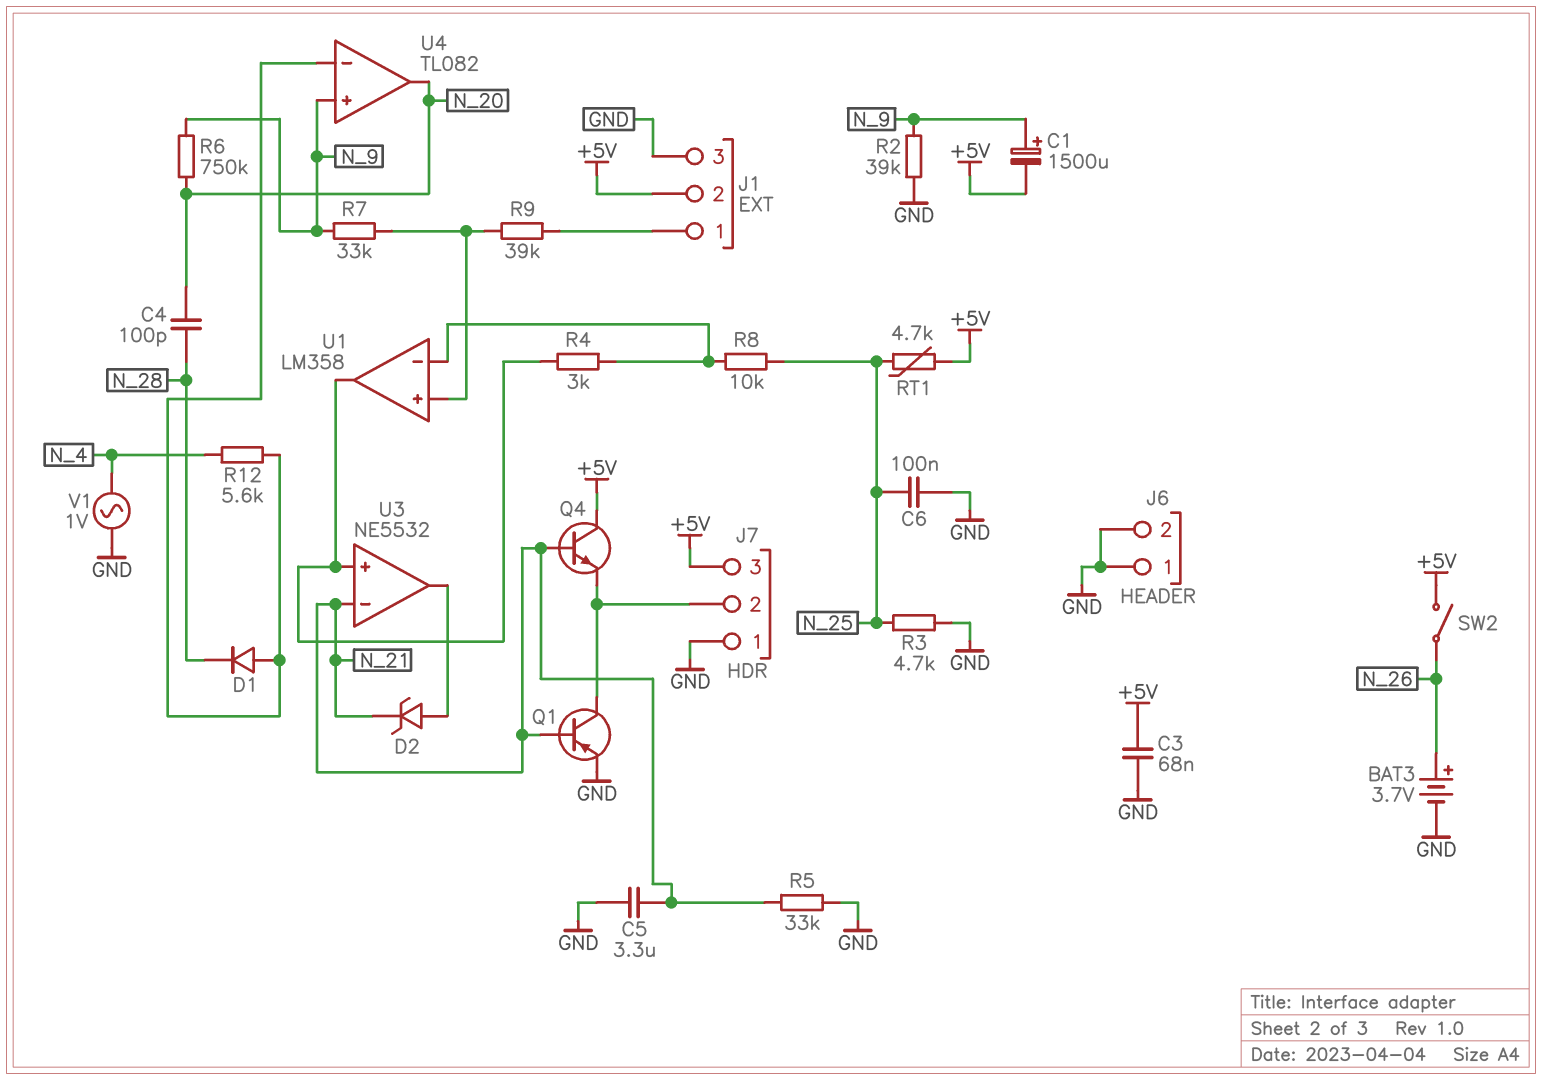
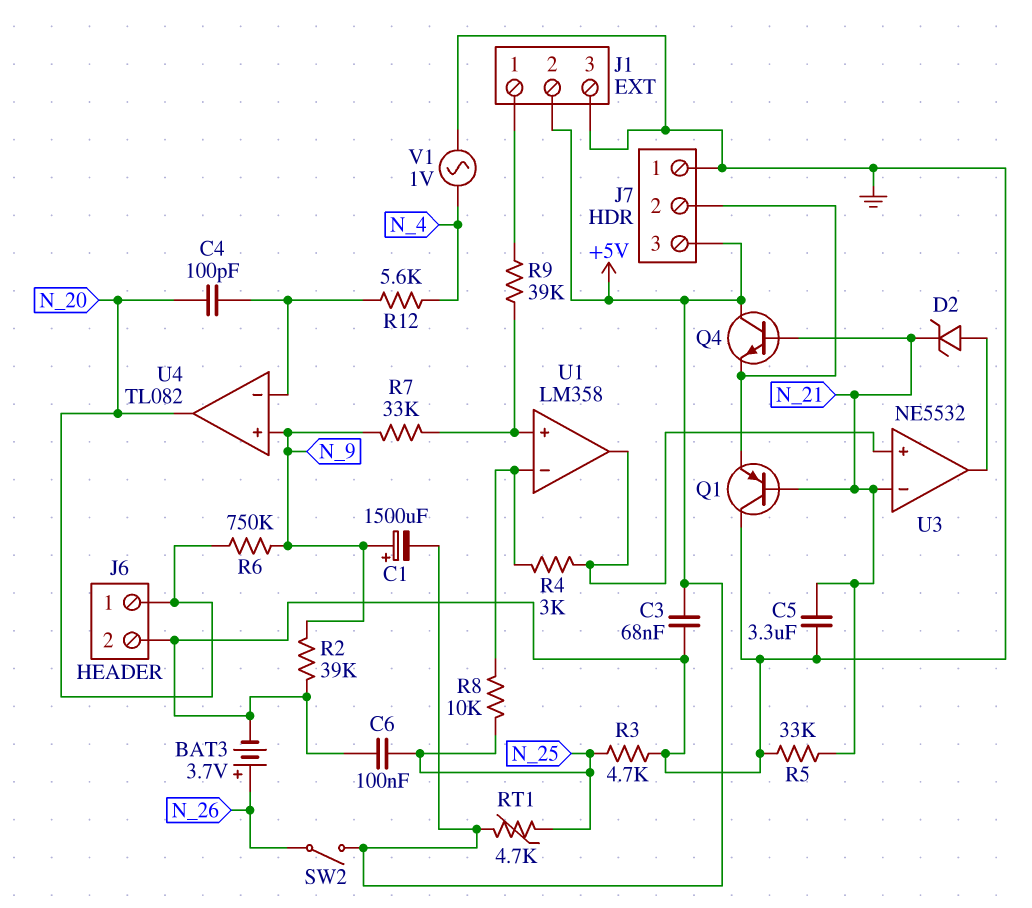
C4: 100pF (N_20, N_28) -> 100pF (N_20, U4/in-)
D1: diode (A U4/in-, K N_28) -> none
J6 pin 1: GND -> N_20
Q1: PNP (B N_21, C J7/2, E GND) -> PNP (B N_21, C GND, E J7/2)

